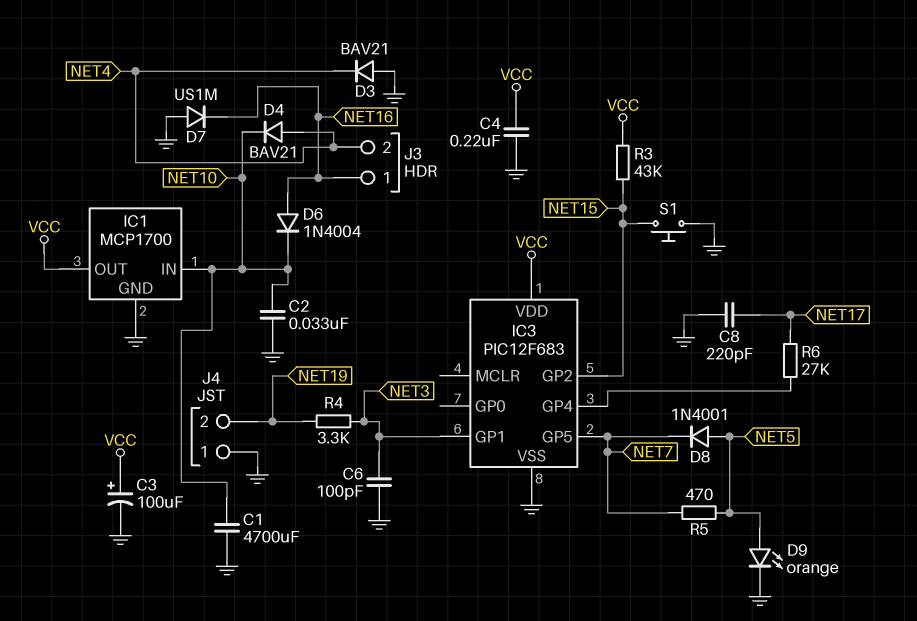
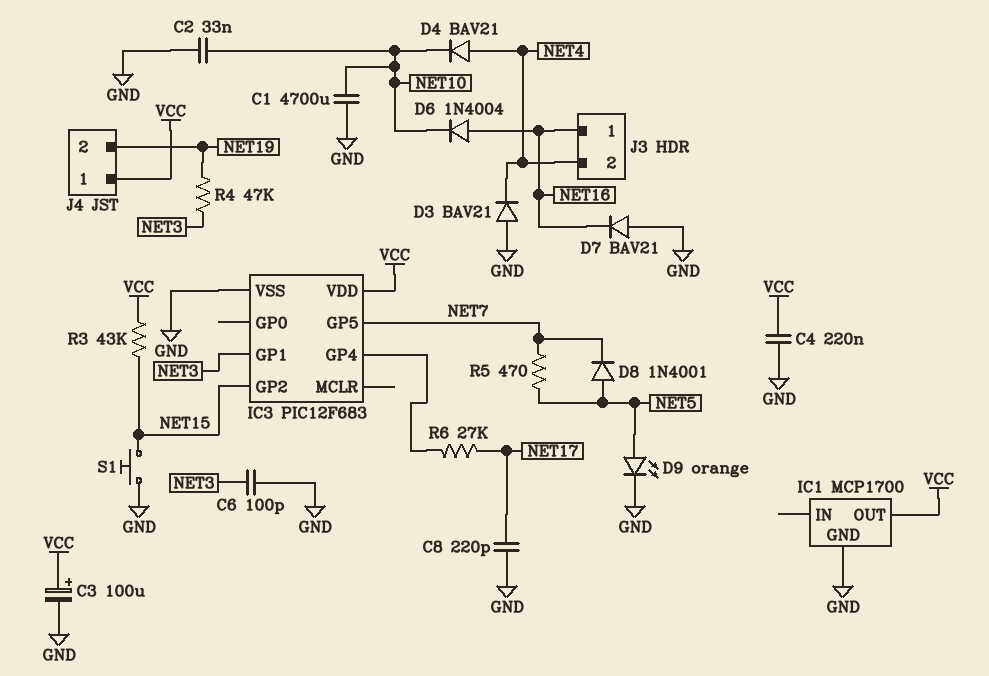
D7: diode US1M (A GND, K NET16) -> diode BAV21 (A GND, K NET16)
IC1 pin IN: NET10 -> none
J4 pin 1: GND -> VCC
R4: 3.3k (NET3, NET19) -> 47k (NET3, NET19)

